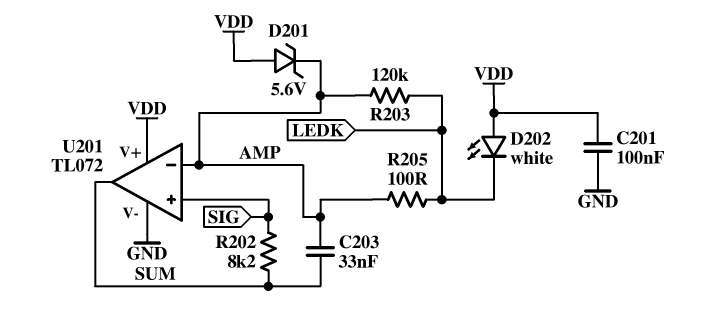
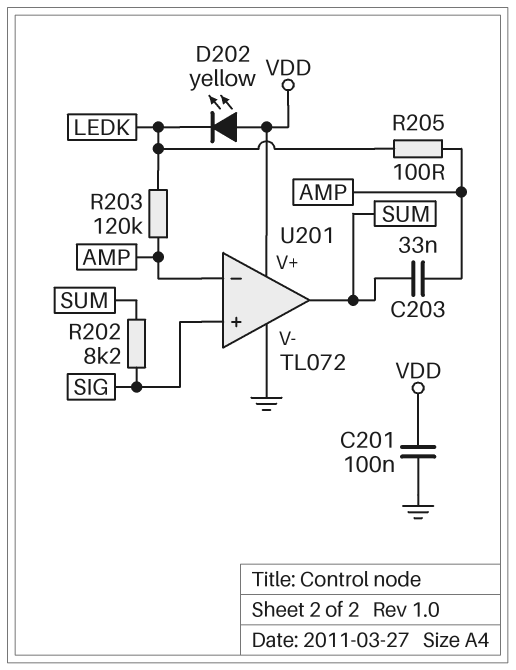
D201: zener 5.6V (A VDD, K AMP) -> none
D202: LED white (A VDD, K LEDK) -> LED yellow (A VDD, K LEDK)

